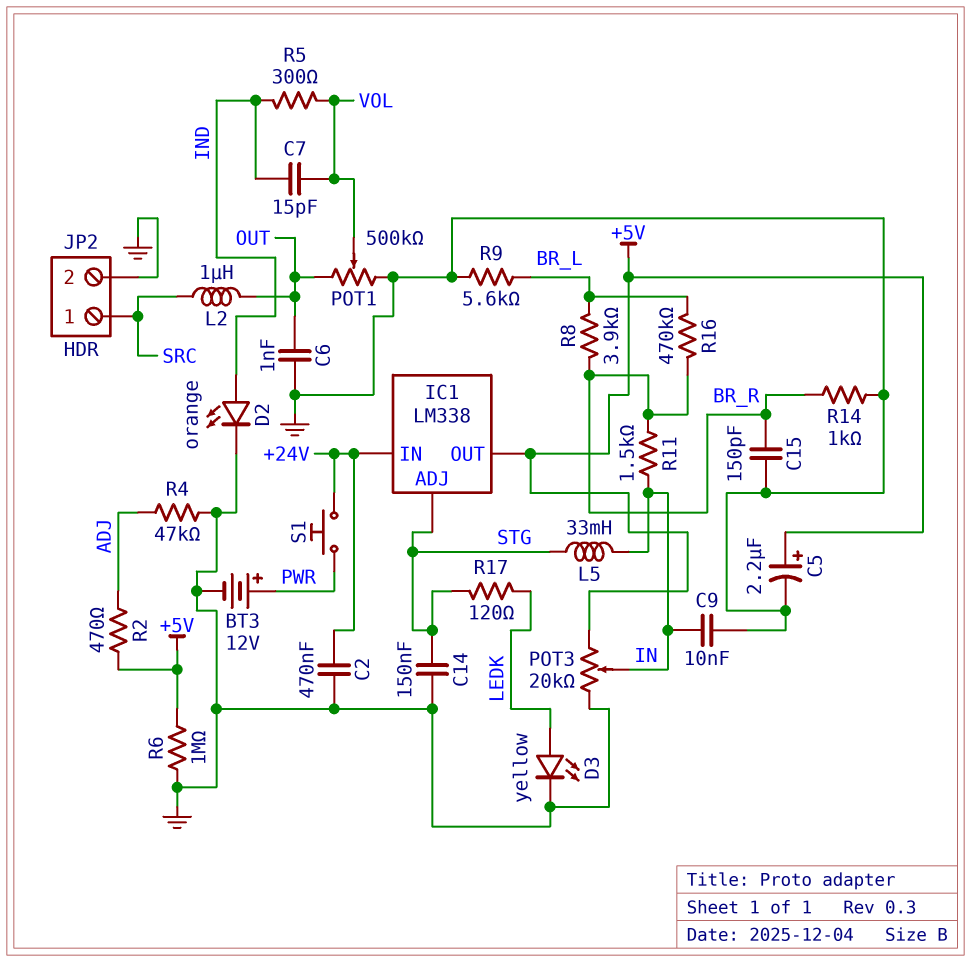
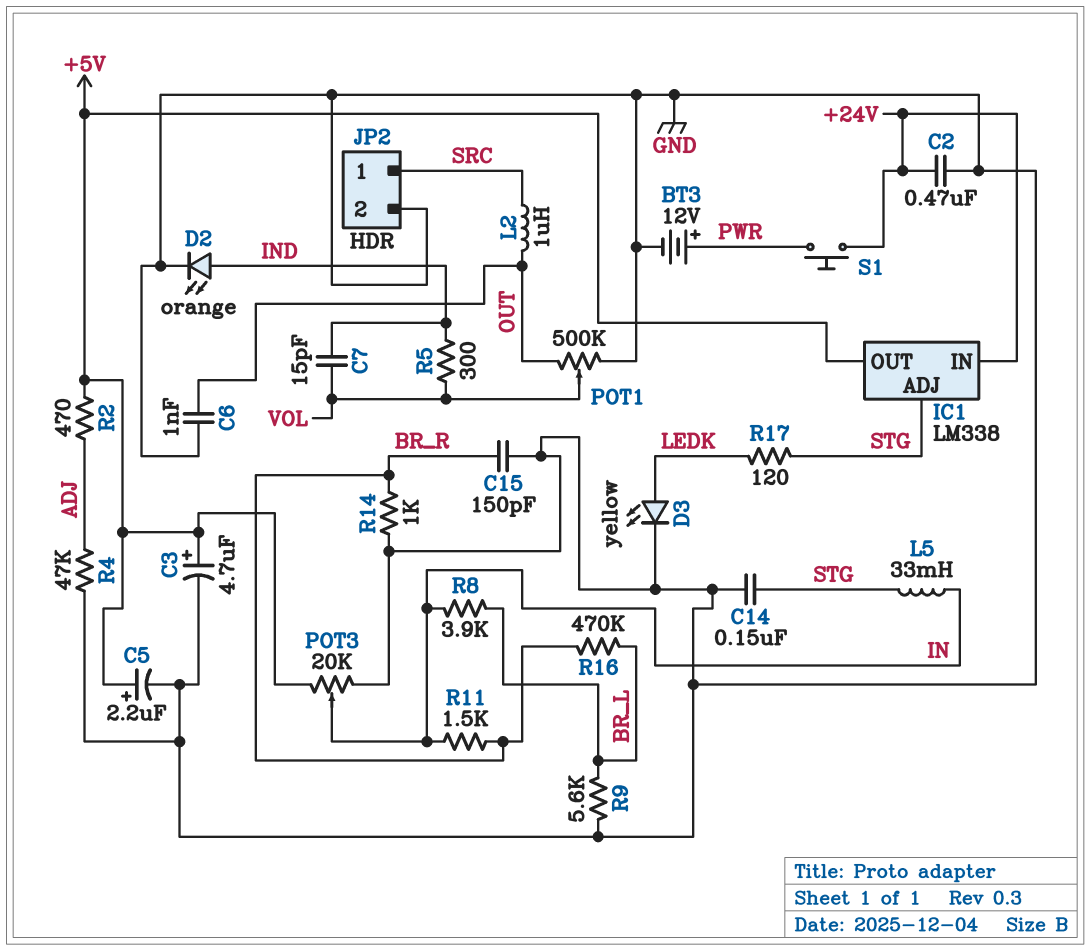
C3: none -> 4.7uF (plus +5V, minus GND)
C9: 10nF (GND, IN) -> none
R6: 1M (+5V, GND) -> none
R8: 3.9k (BR_L, BR_R) -> 3.9k (BR_L, IN)

